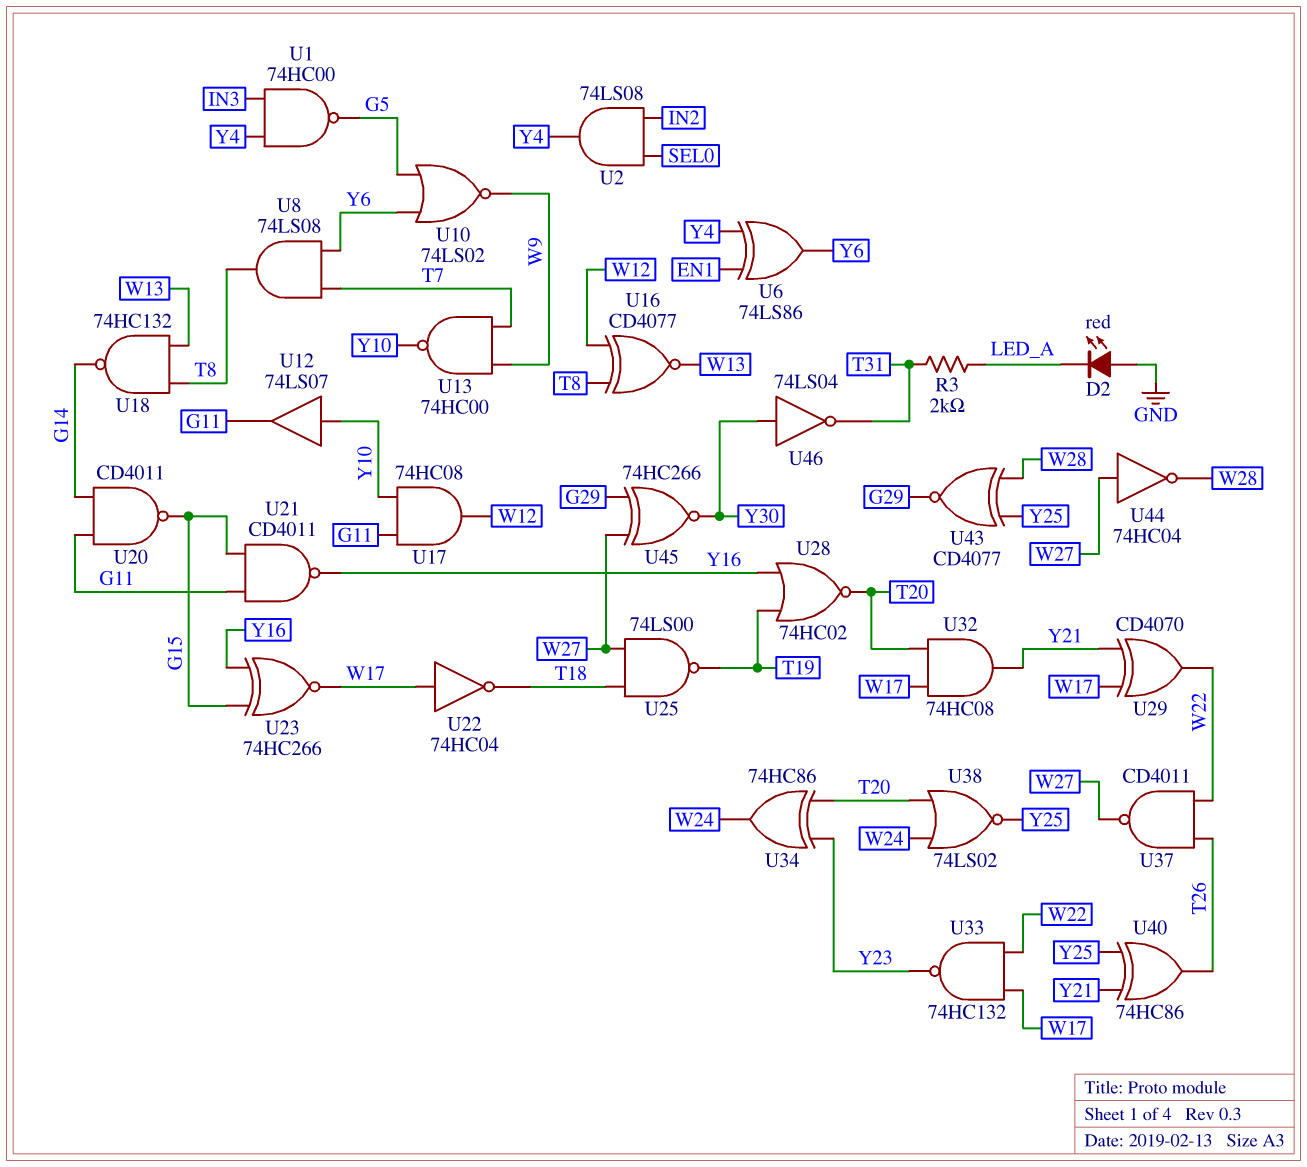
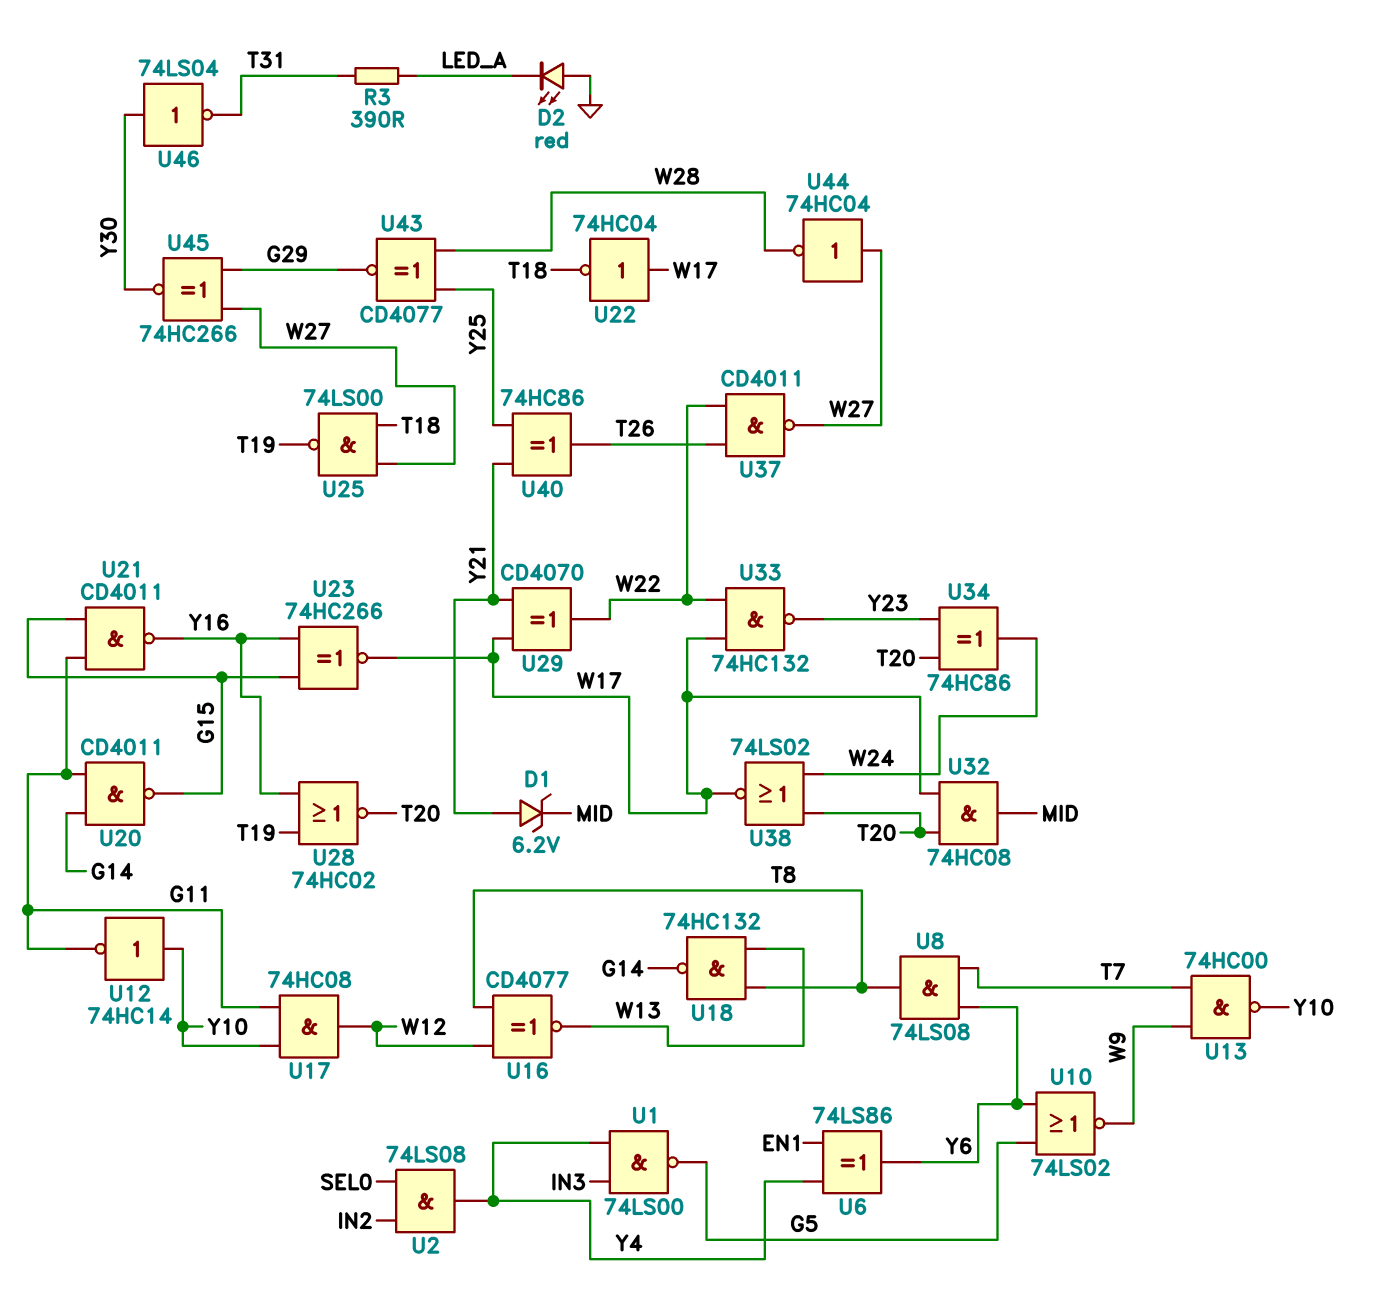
D1: none -> zener 6.2V (A Y21, K MID)
R3: 2k (LED_A, T31) -> 390 (LED_A, T31)
U1: NAND 74HC00 (in IN3, in Y4, out G5) -> NAND 74LS00 (in IN3, in Y4, out G5)
U12: buffer 74LS07 (in Y10, out G11) -> NOT 74HC14 (in Y10, out G11)
U32: AND 74HC08 (in T20, in W17, out Y21) -> AND 74HC08 (in T20, in W17, out MID)
U38: NOR 74LS02 (in T20, in W24, out Y25) -> NOR 74LS02 (in T20, in W24, out W17)

